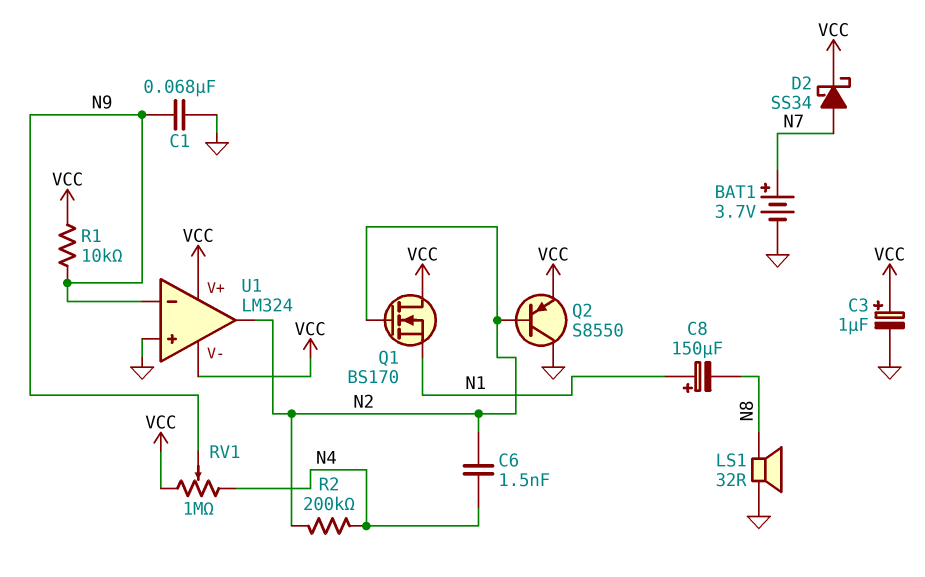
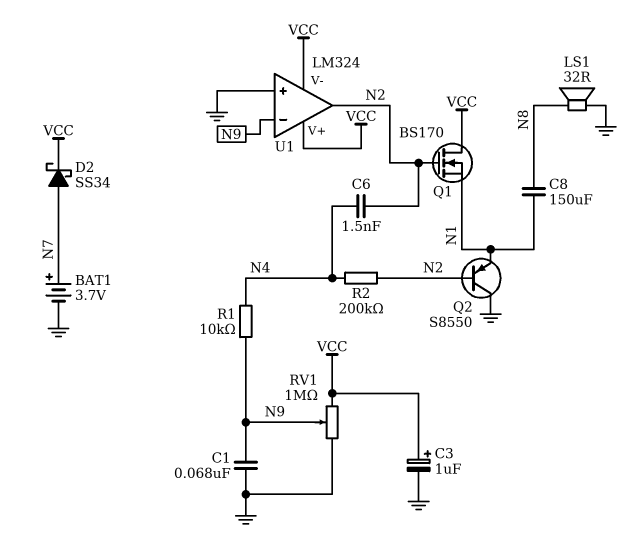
C8: 150uF (plus N1, minus N8) -> 150uF (N1, N8)
Q2: PNP S8550 (B N2, C GND, E VCC) -> PNP S8550 (B N2, C GND, E N1)
R1: 10k (N9, VCC) -> 10k (N4, N9)
RV1: 1M (N4, VCC, wiper N9) -> 1M (GND, VCC, wiper N9)

